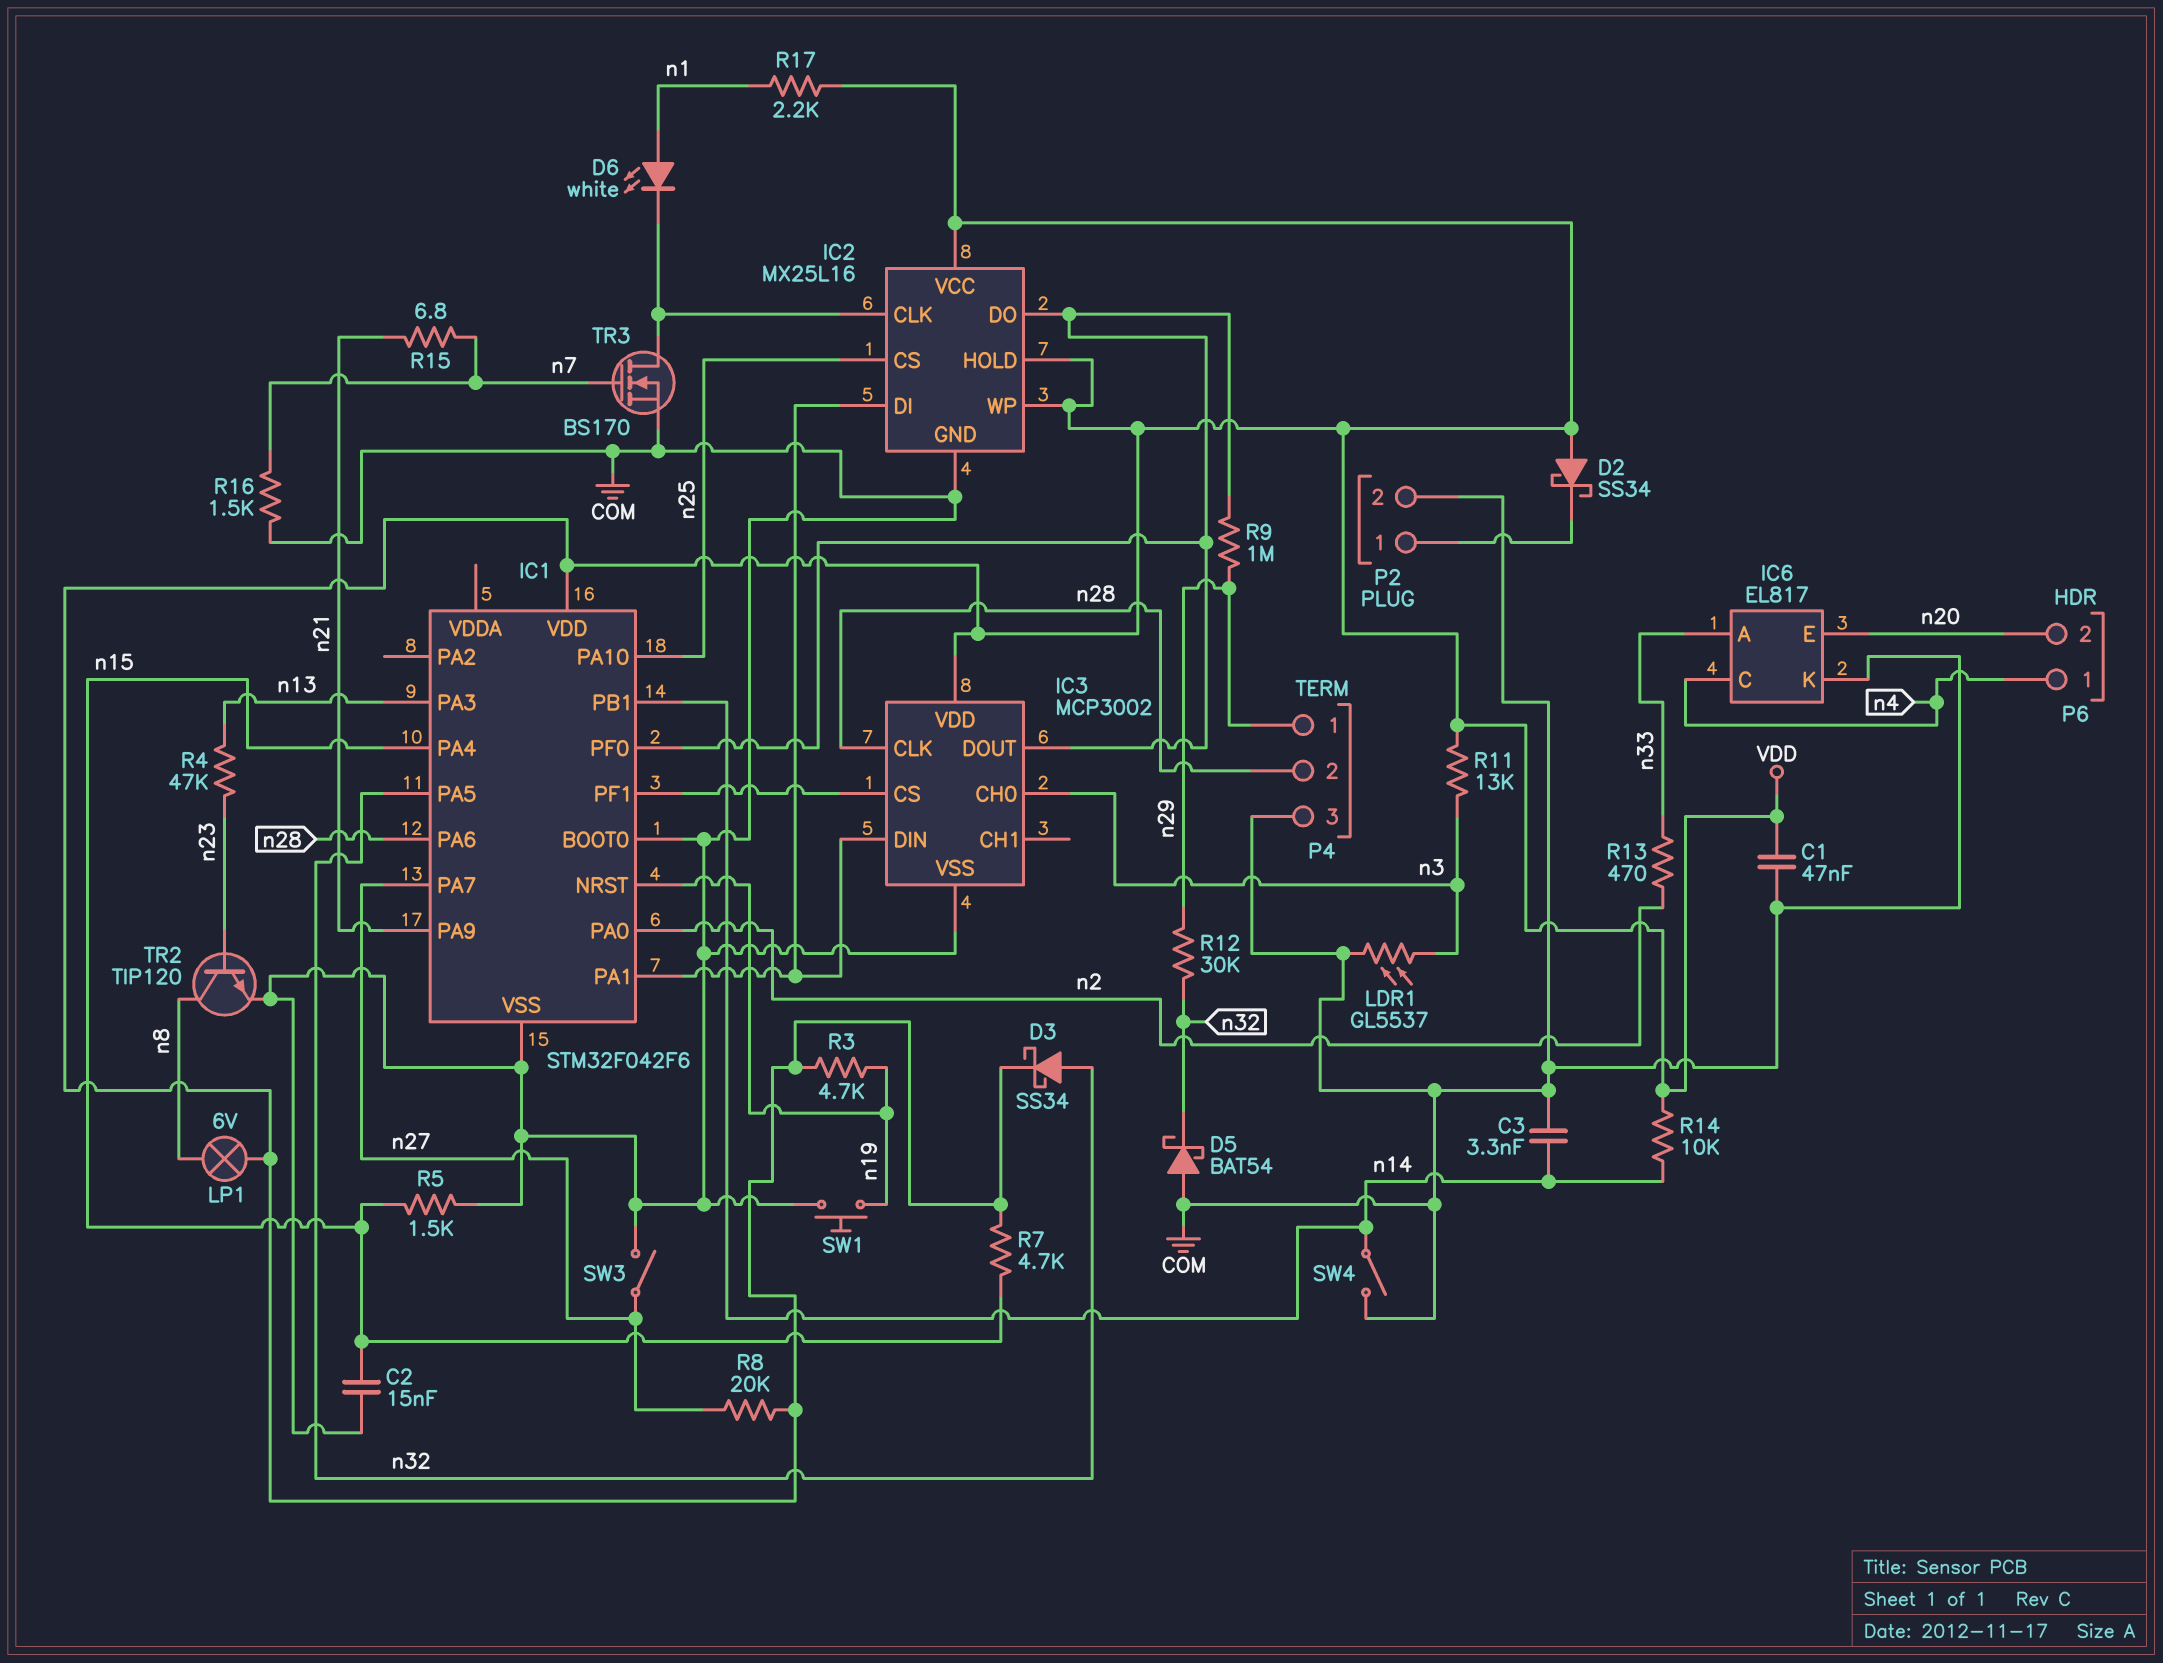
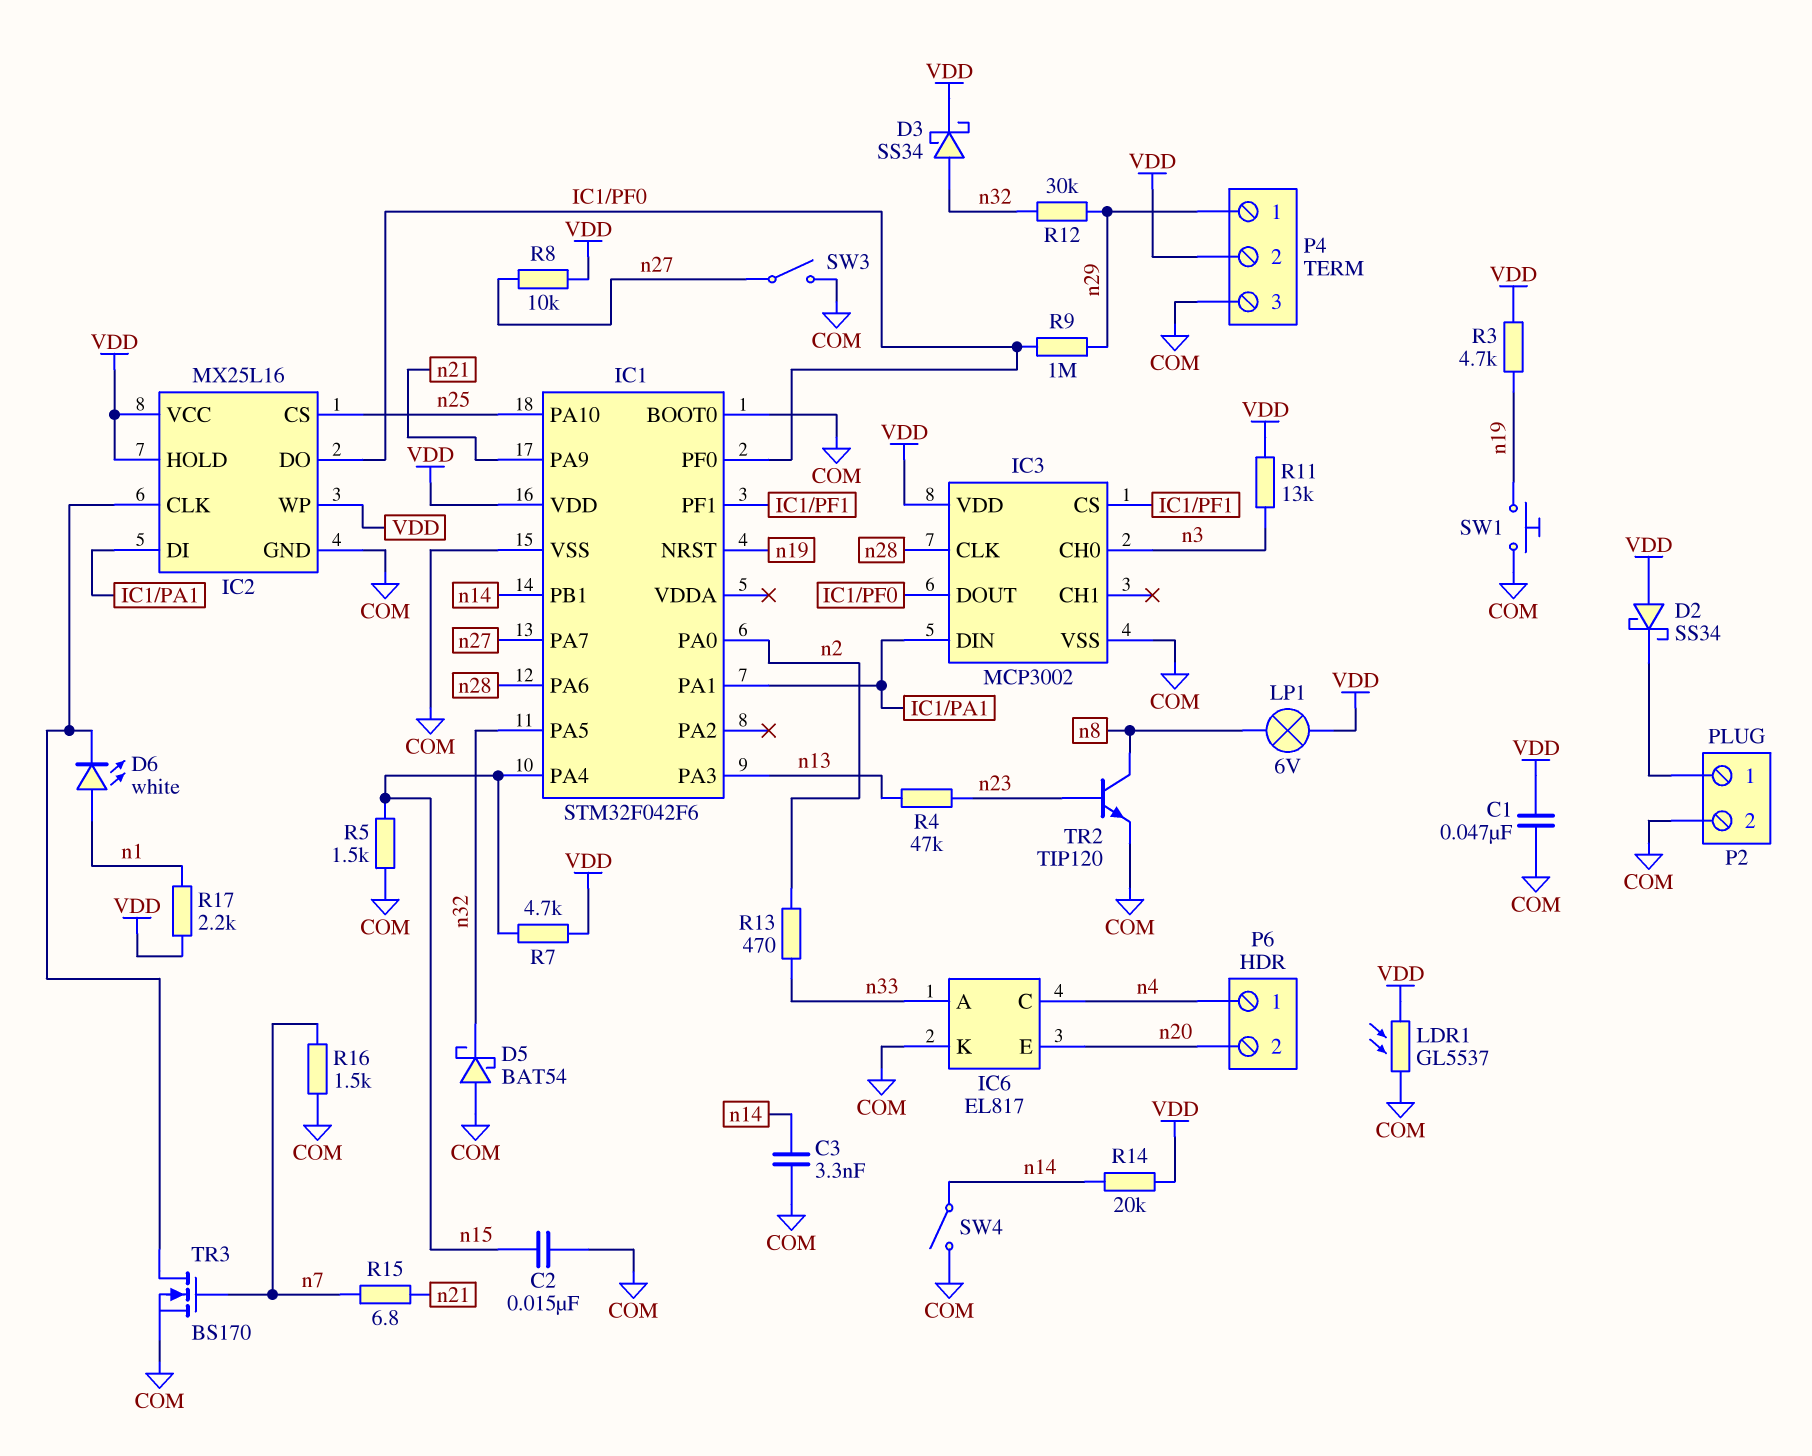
LDR1: GL5537 (COM, n3) -> GL5537 (COM, VDD)
P4 pin 2: n28 -> VDD
R8: 20k (VDD, n27) -> 10k (VDD, n27)
R14: 10k (VDD, n14) -> 20k (VDD, n14)

